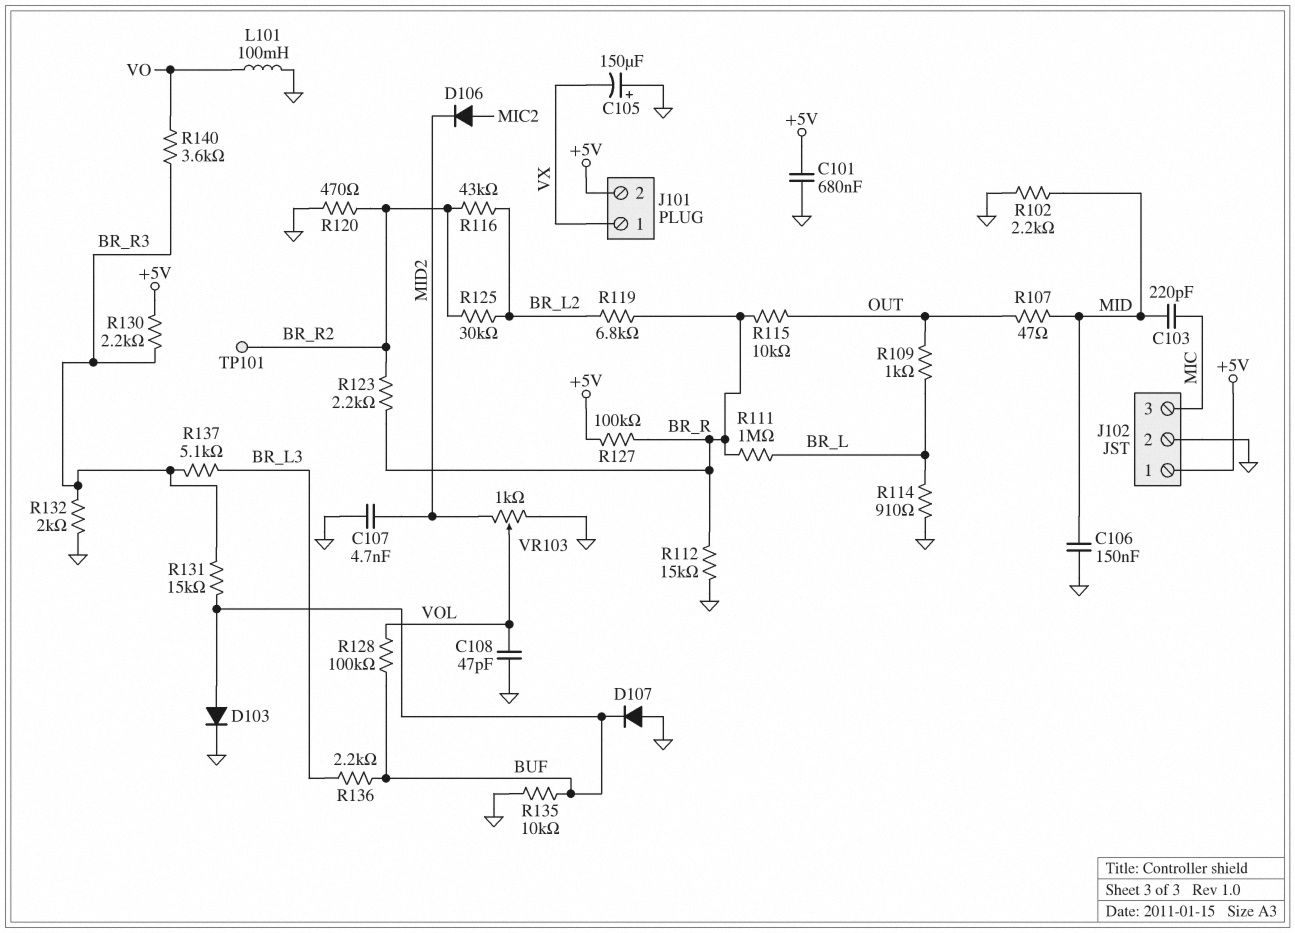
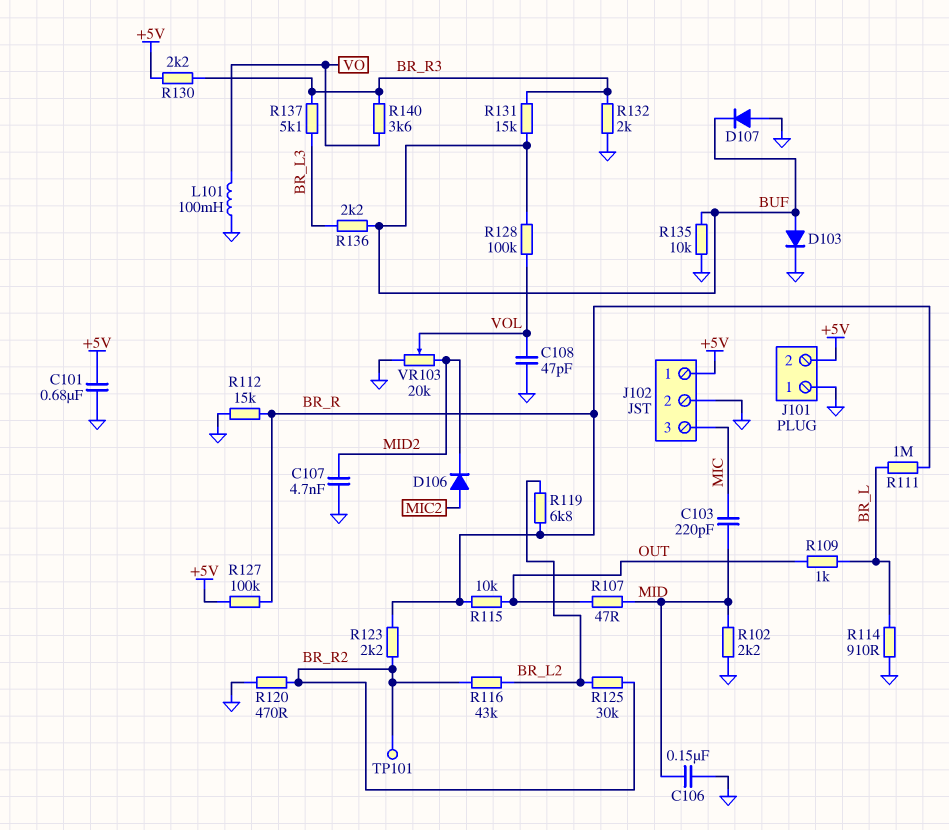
C105: 150uF (plus GND, minus VX) -> none
J101 pin 1: VX -> GND
VR103: 1k (GND, MID2, wiper VOL) -> 20k (GND, MID2, wiper VOL)

